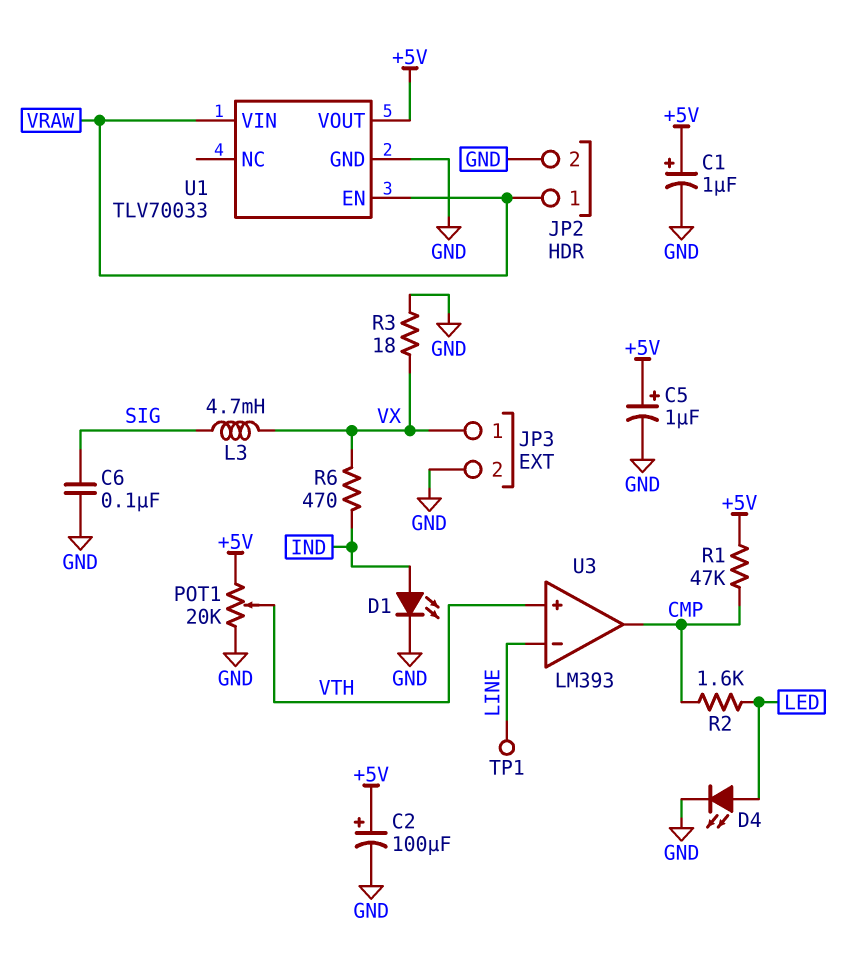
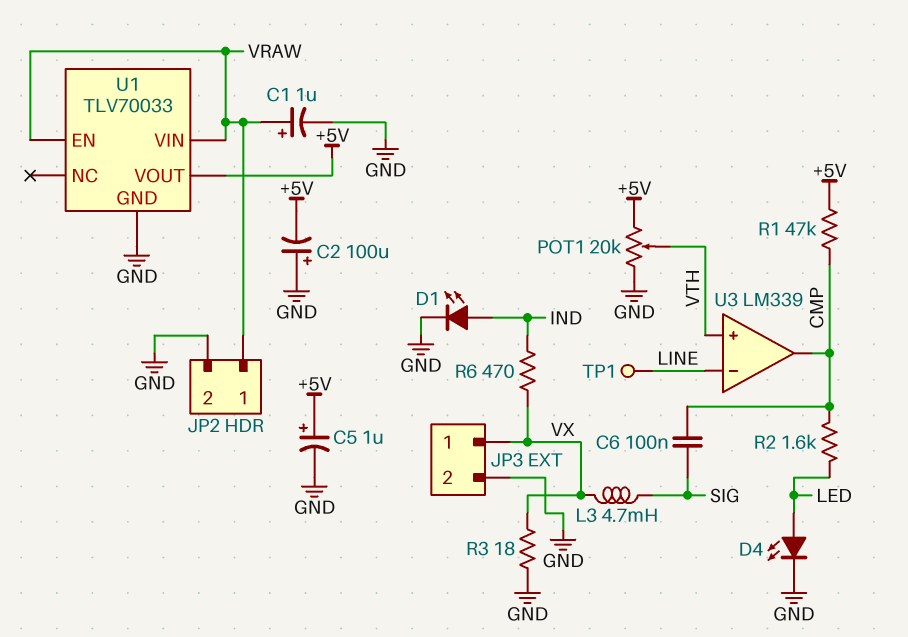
C1: 1uF (plus +5V, minus GND) -> 1uF (plus VRAW, minus GND)
C2: 100uF (plus +5V, minus GND) -> 100uF (plus GND, minus +5V)
C6: 100nF (GND, SIG) -> 100nF (CMP, SIG)
U3: LM393 -> LM339

